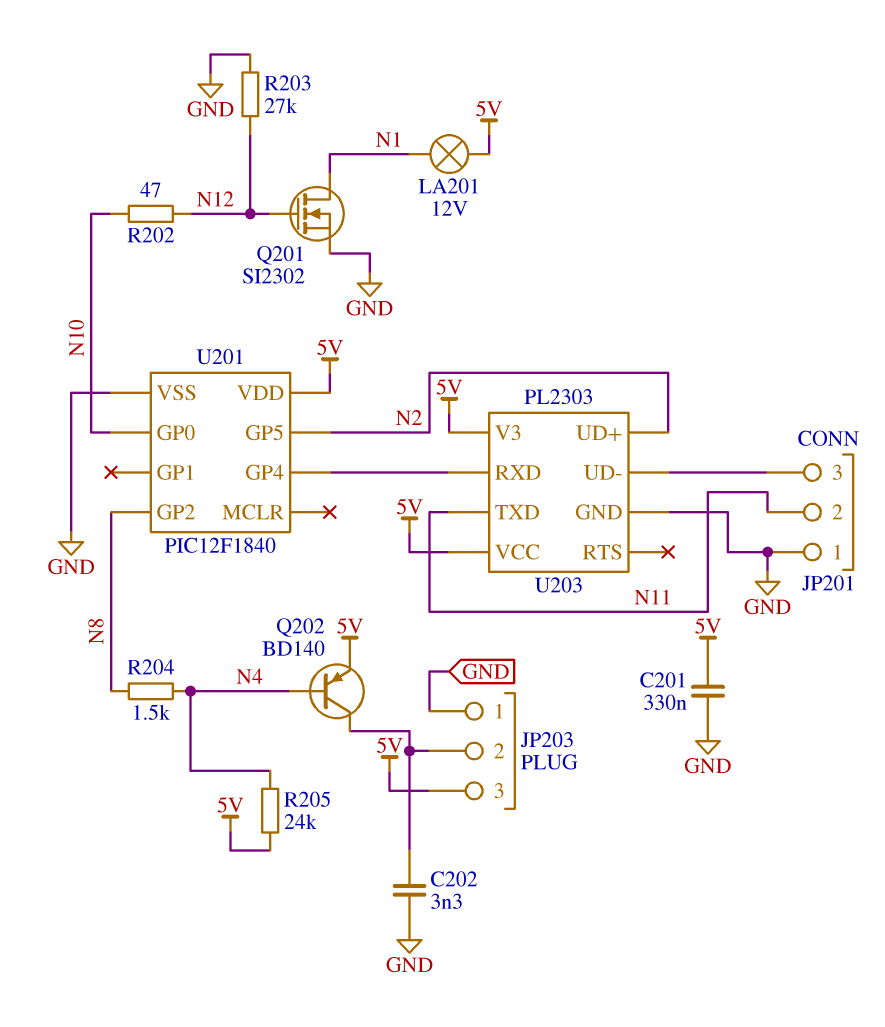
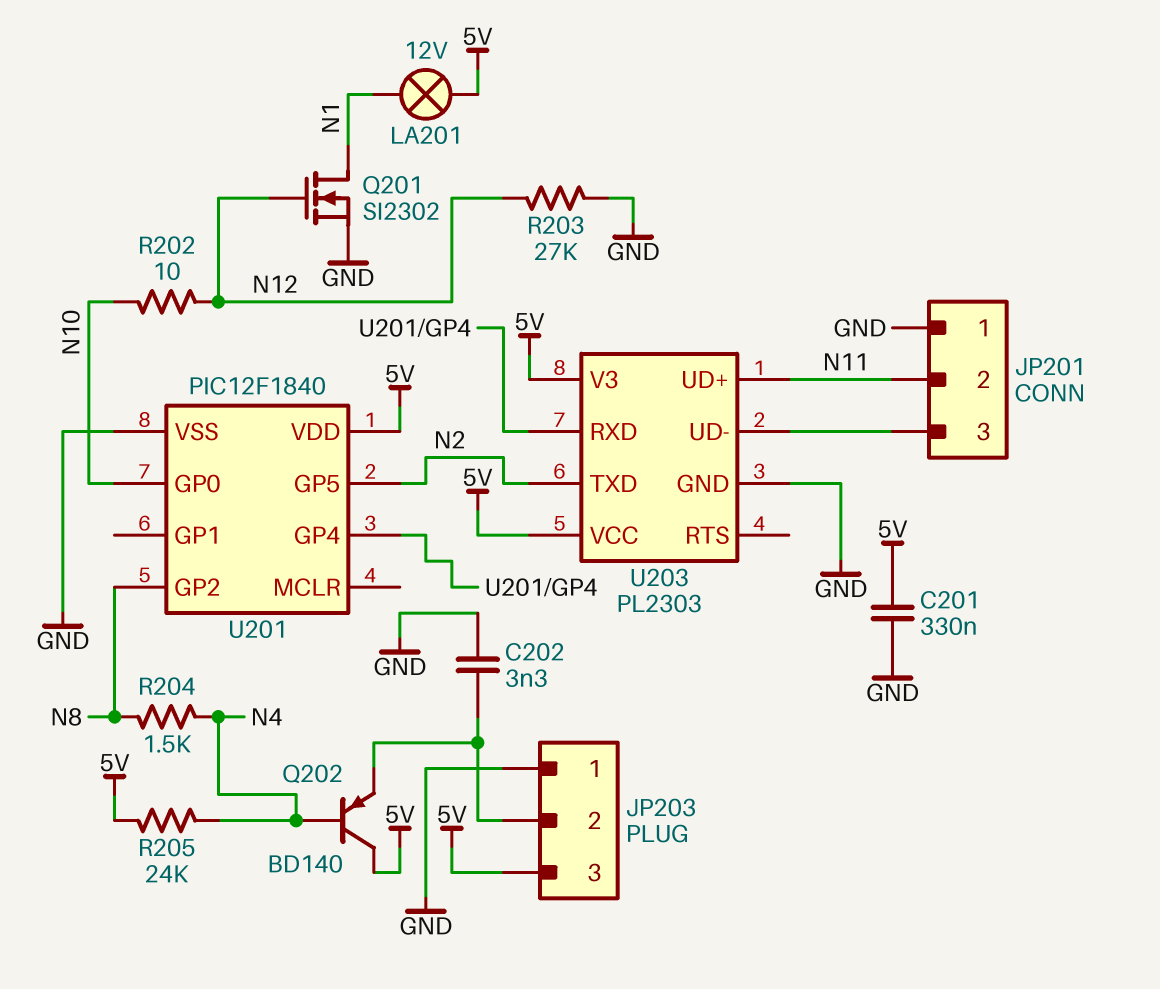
Q202: PNP BD140 (B N4, C JP203/2, E 5V) -> PNP BD140 (B N4, C 5V, E JP203/2)
R202: 47 (N10, N12) -> 10 (N10, N12)
U203 pin TXD: N11 -> N2
U203 pin UD+: N2 -> N11

